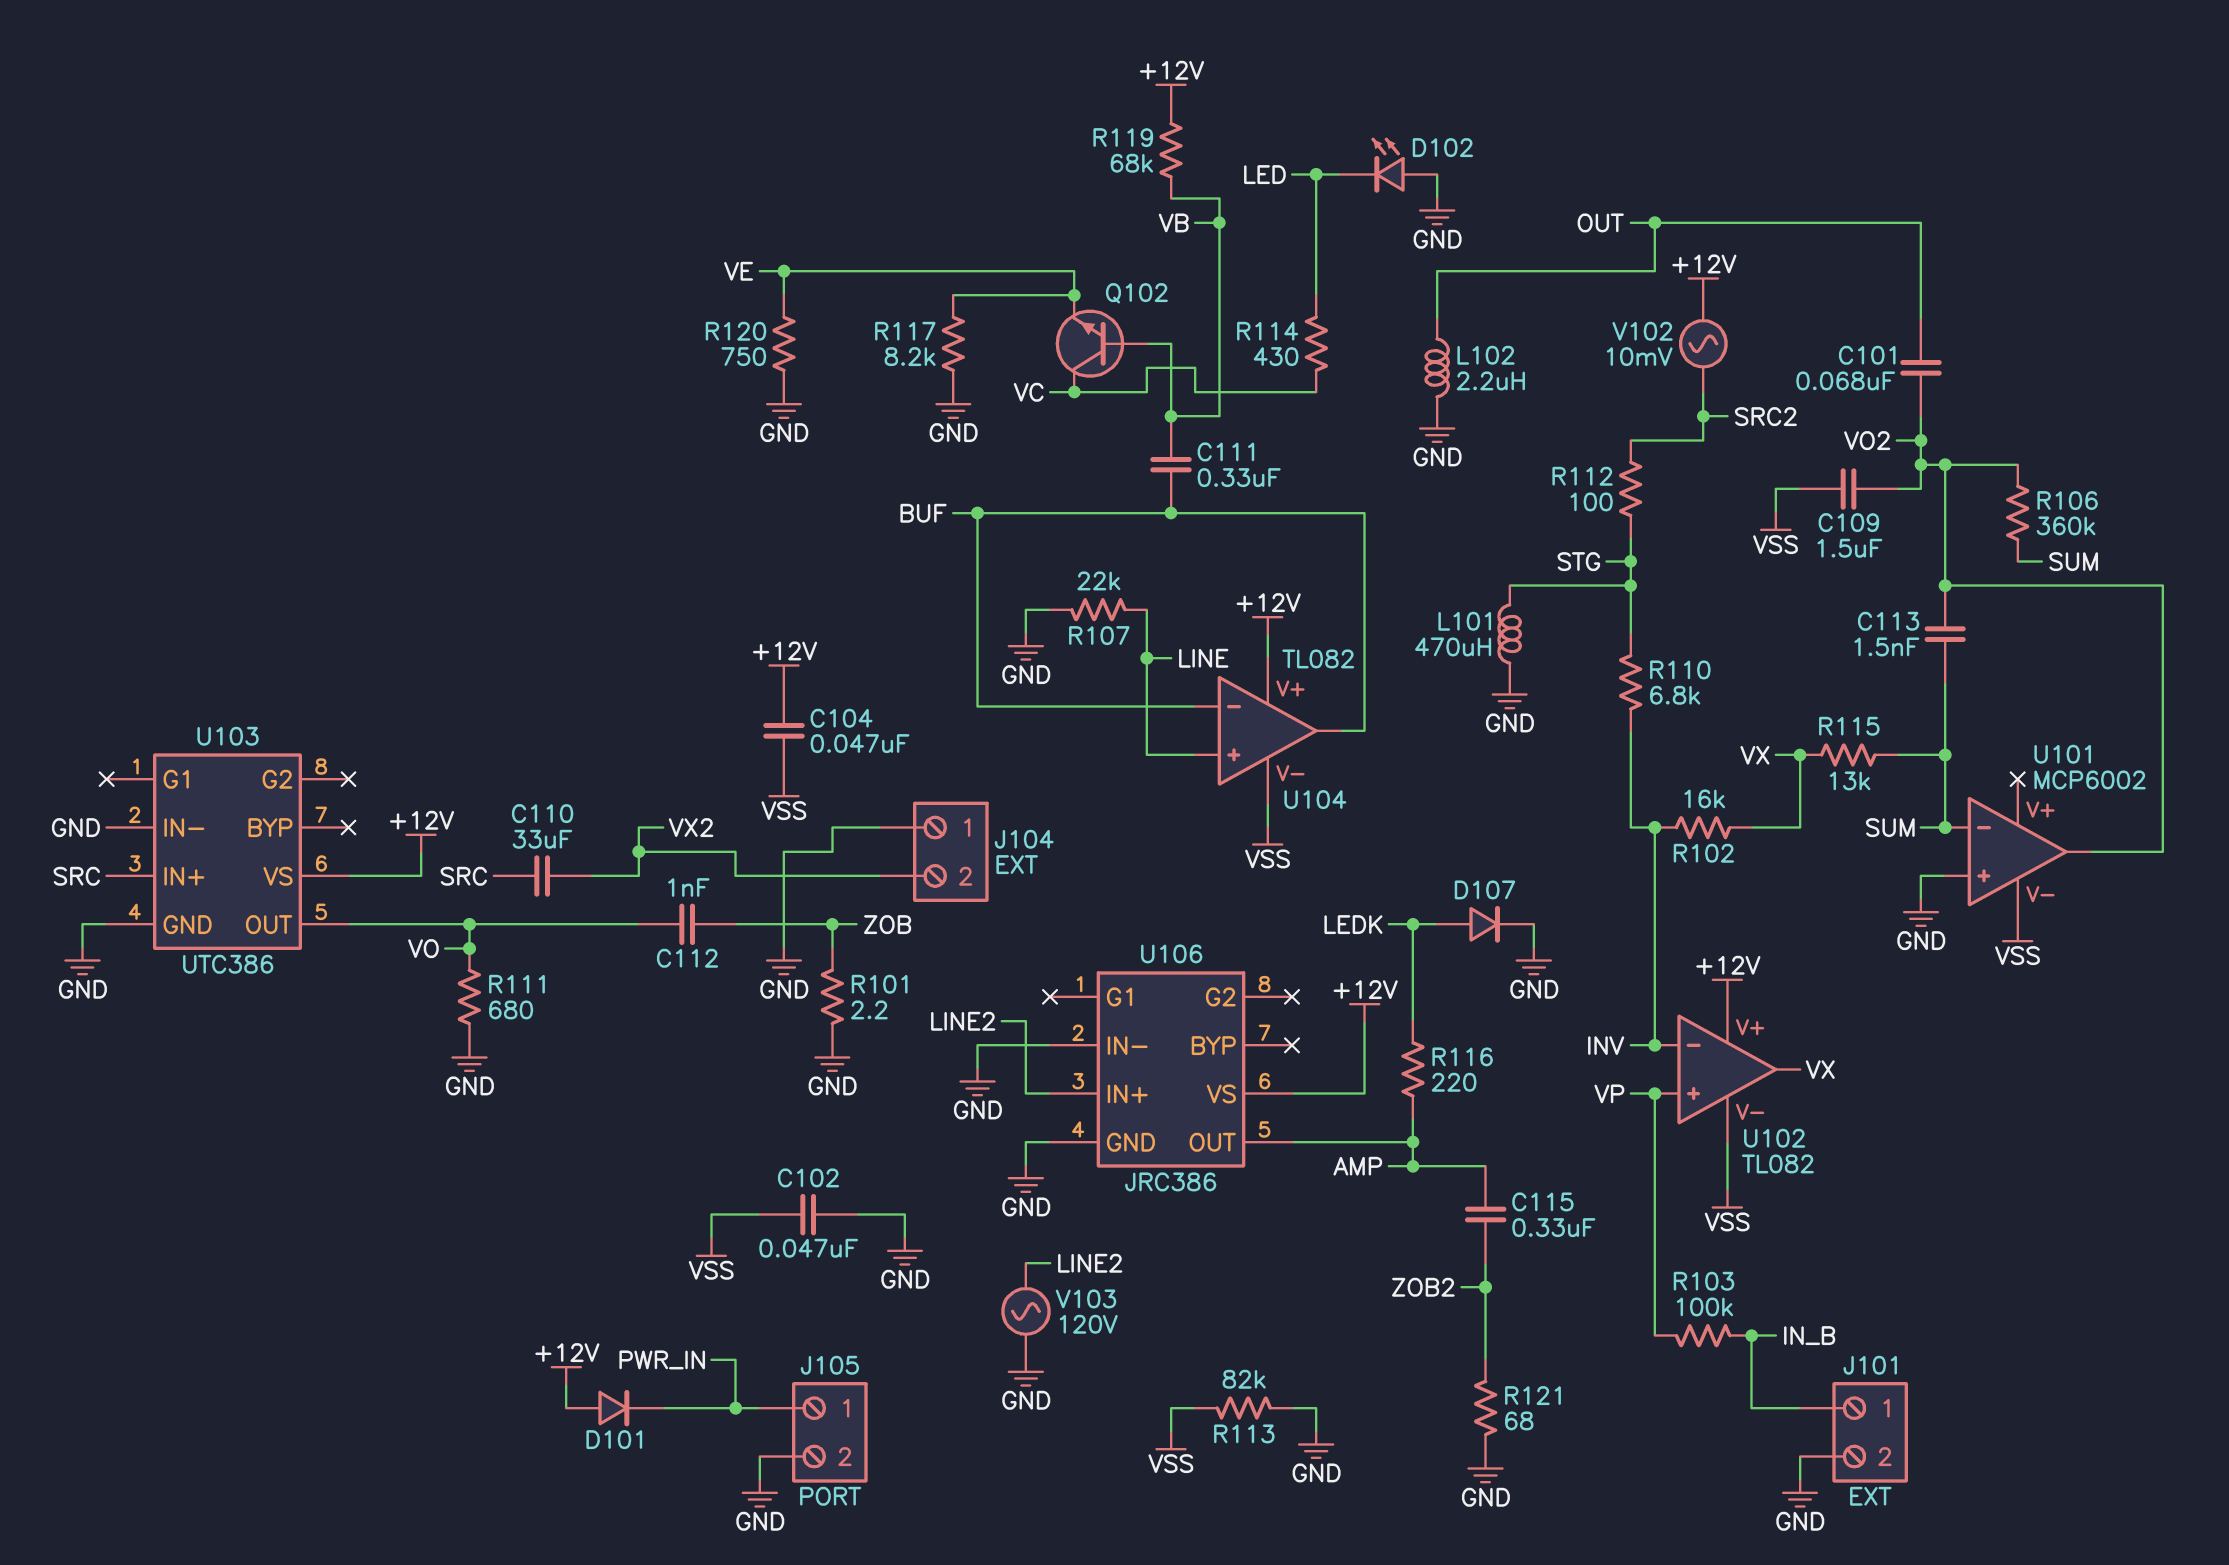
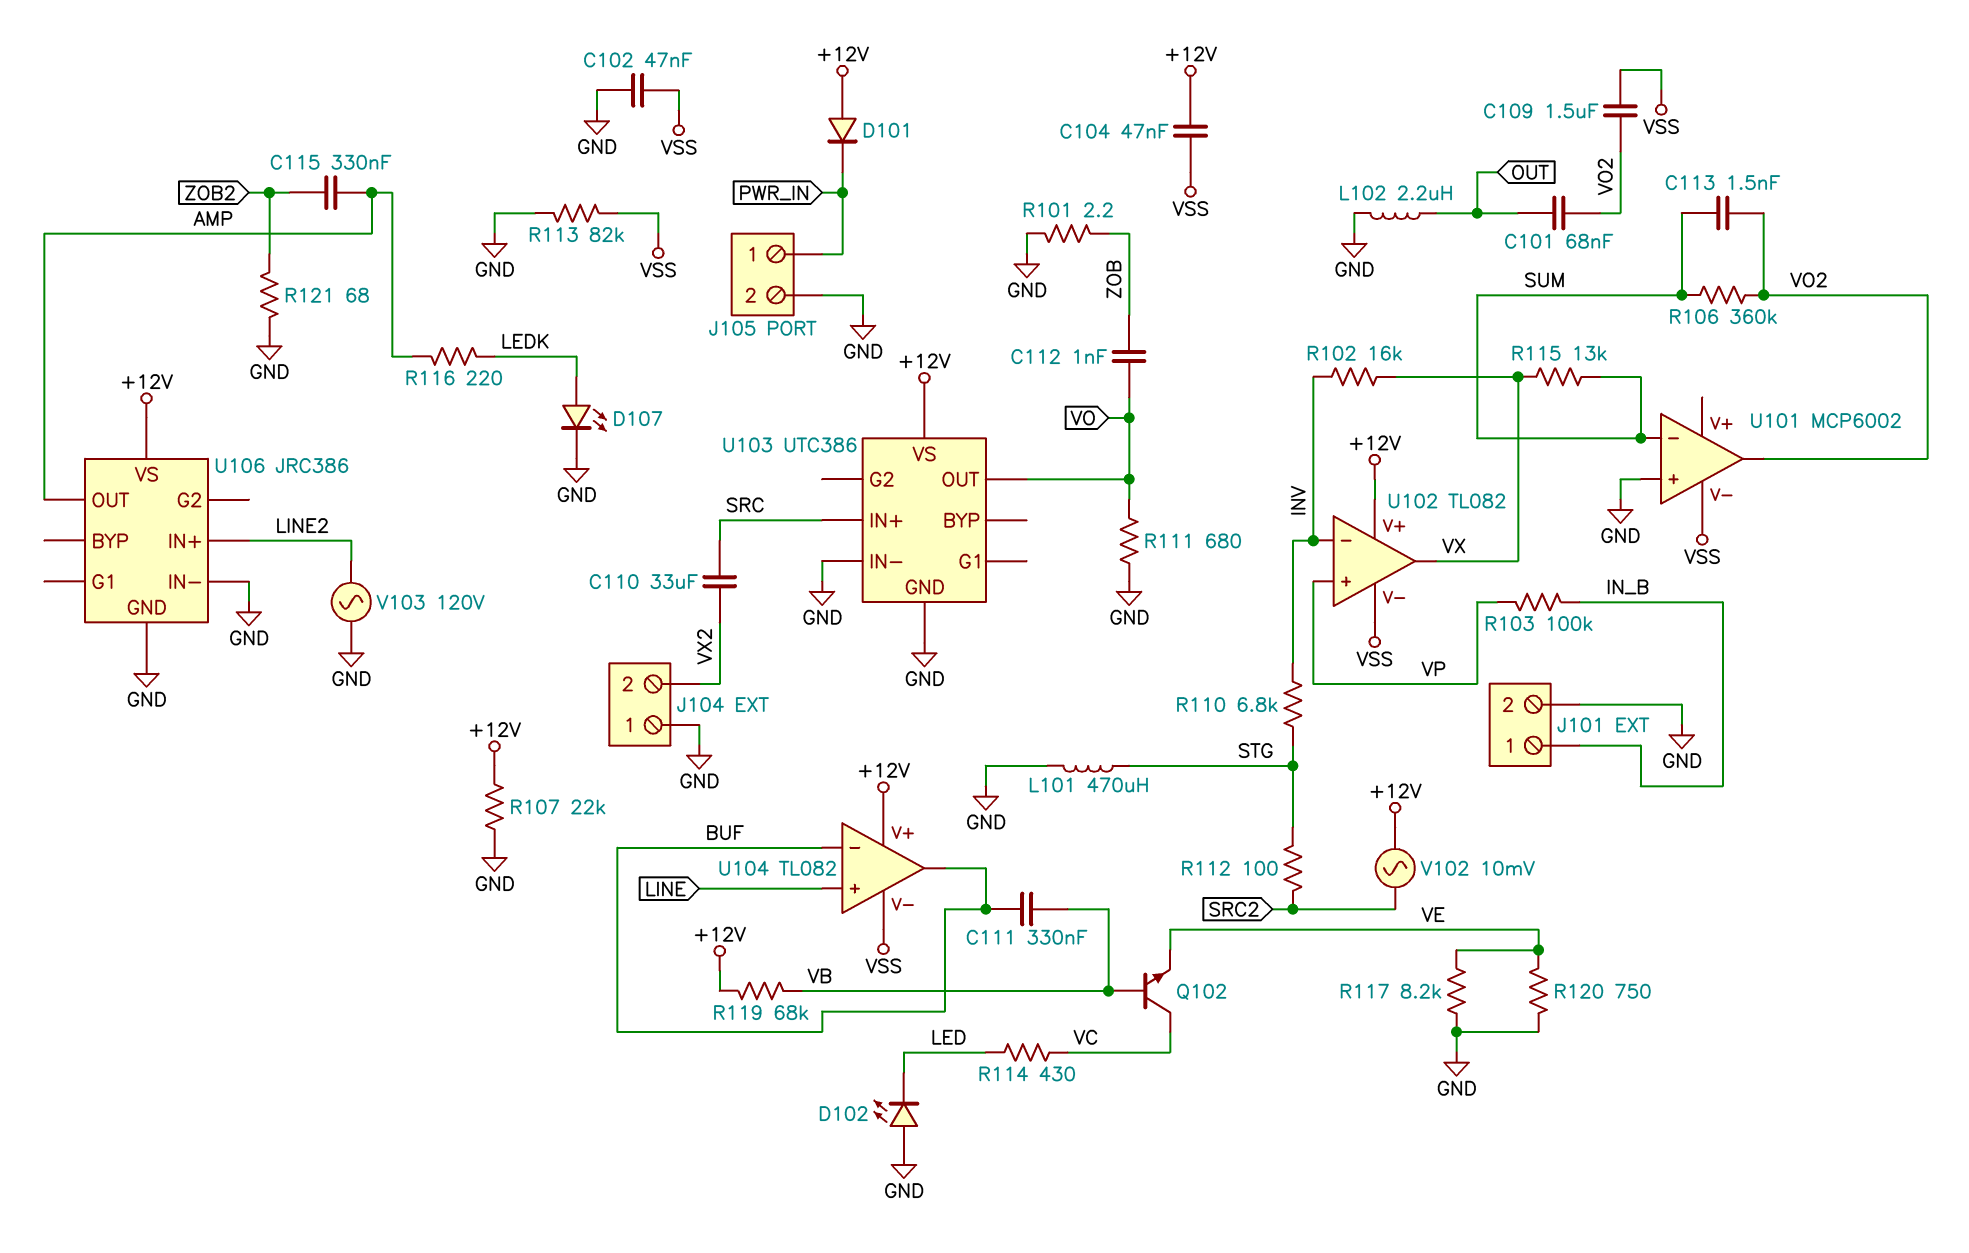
D107: diode (A LEDK, K GND) -> LED (A LEDK, K GND)
R107: 22k (GND, LINE) -> 22k (+12V, GND)

